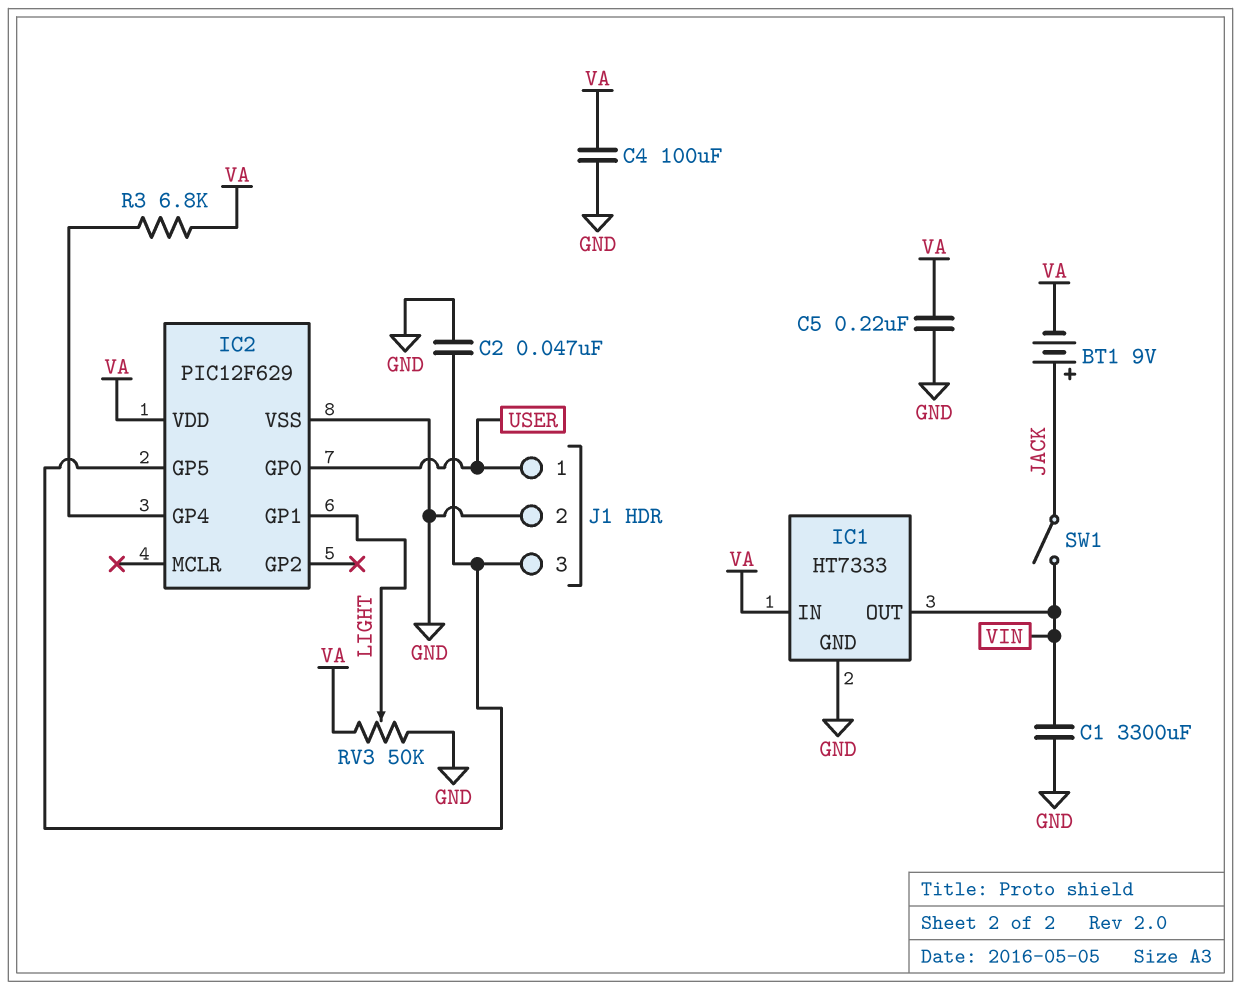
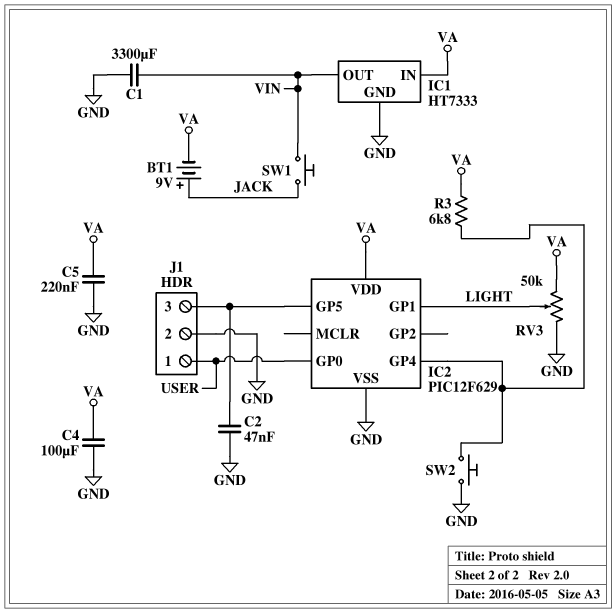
SW1: switch (JACK, VIN) -> button (JACK, VIN)
SW2: none -> button (GND, IC2/GP4)

